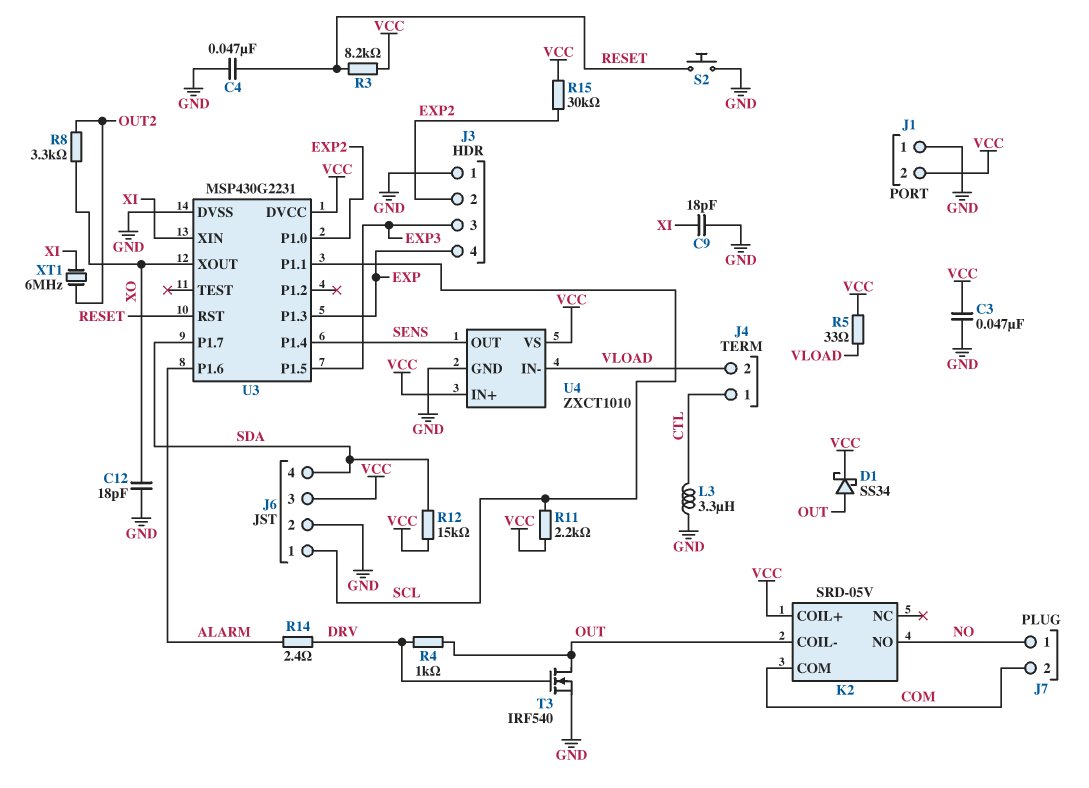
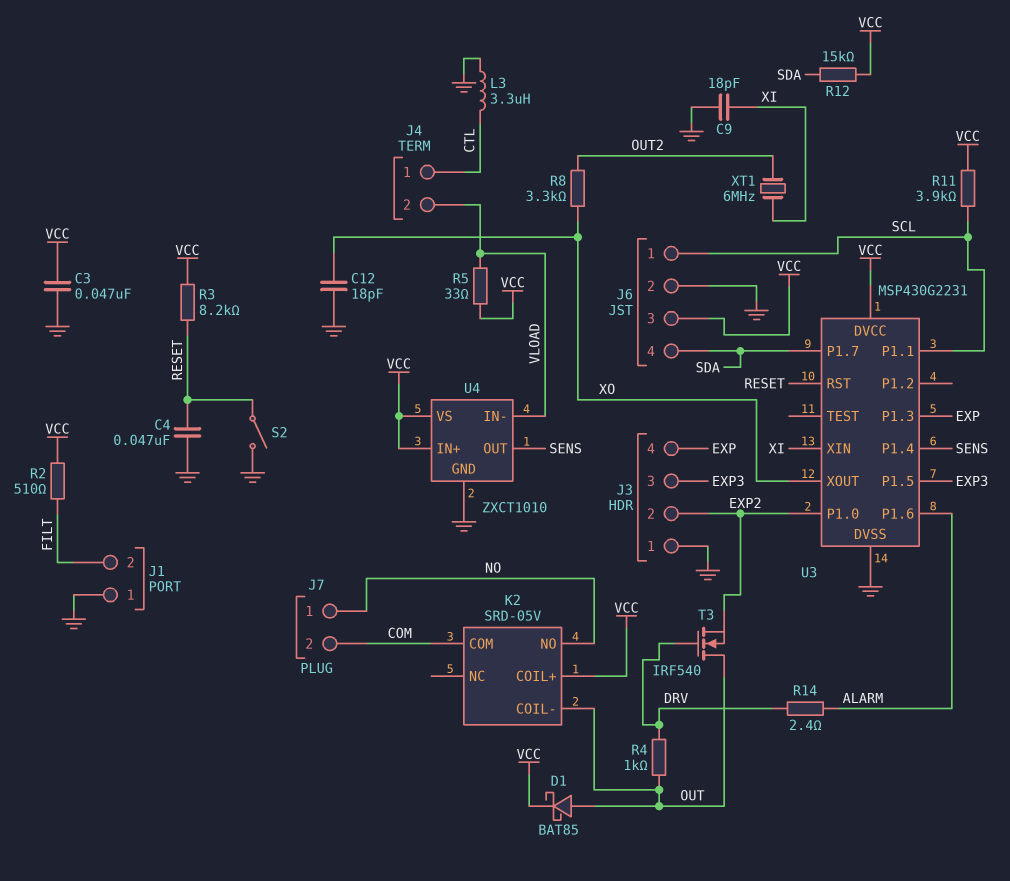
D1: schottky SS34 (A OUT, K VCC) -> schottky BAT85 (A OUT, K VCC)
J1 pin 2: VCC -> FILT
R2: none -> 510 (FILT, VCC)
R11: 2.2k (SCL, VCC) -> 3.9k (SCL, VCC)
R15: 30k (EXP2, VCC) -> none
S2: button (GND, RESET) -> switch (GND, RESET)
T3: NMOS IRF540 (G DRV, D OUT, S GND) -> NMOS IRF540 (G DRV, D OUT, S EXP2)

